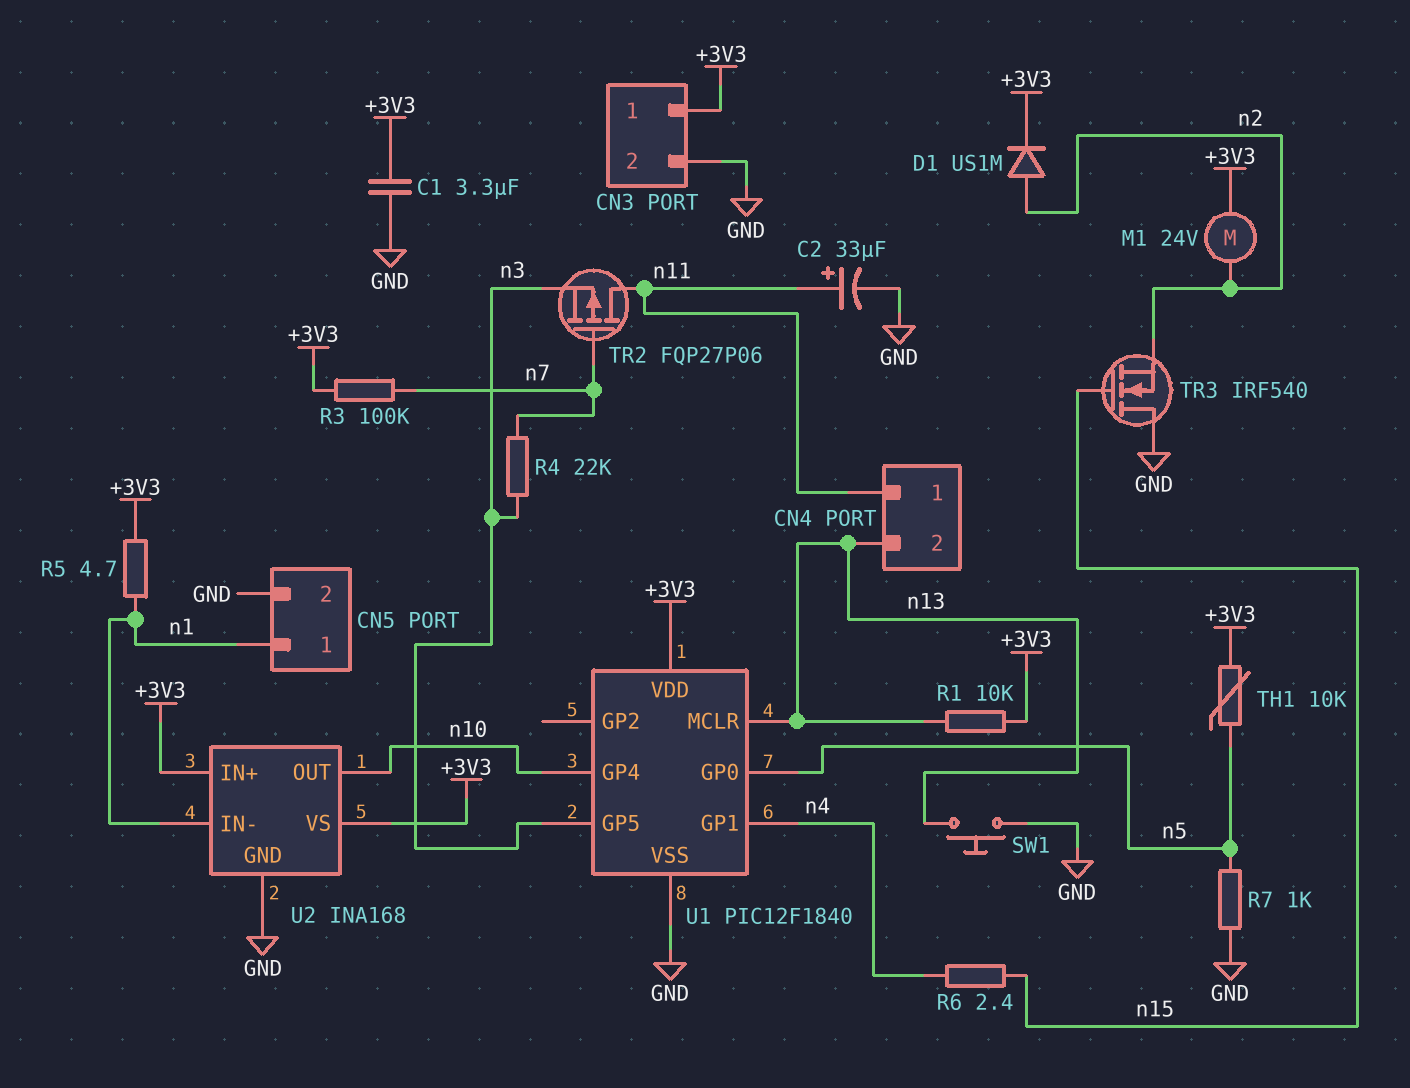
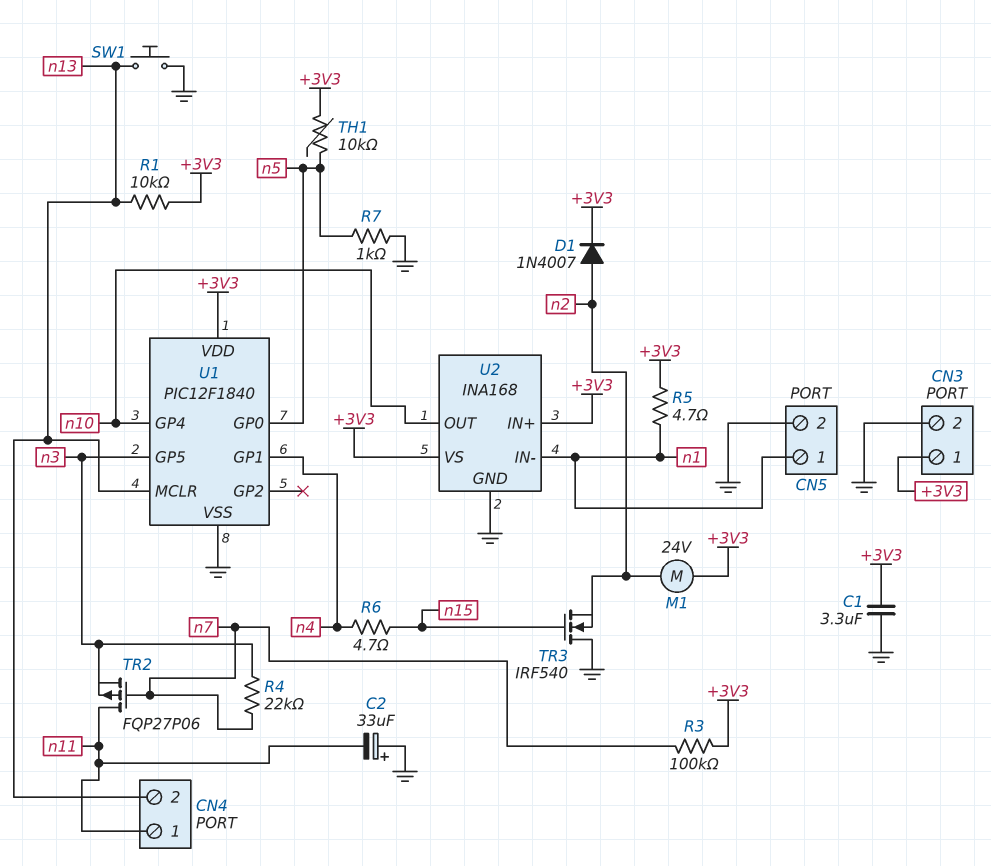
C2: 33uF (plus n11, minus GND) -> 33uF (plus GND, minus n11)
D1: diode US1M (A n2, K +3V3) -> diode 1N4007 (A n2, K +3V3)
R6: 2.4 (n4, n15) -> 4.7 (n4, n15)

